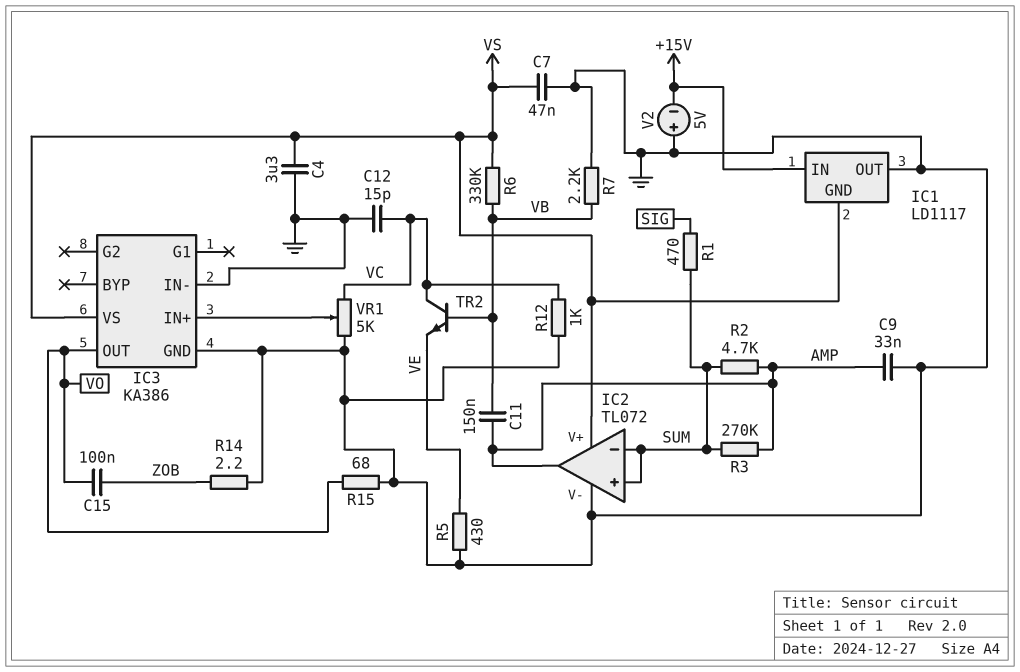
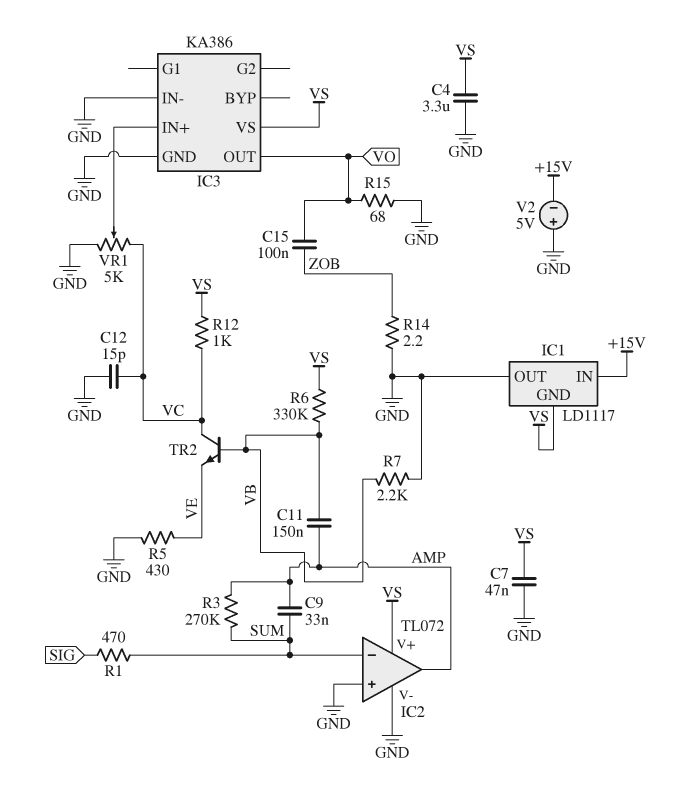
C9: 33nF (AMP, GND) -> 33nF (AMP, SUM)
IC2 pin in+: SUM -> GND
R2: 4.7k (AMP, SUM) -> none
R12: 1k (GND, VC) -> 1k (VC, VS)

